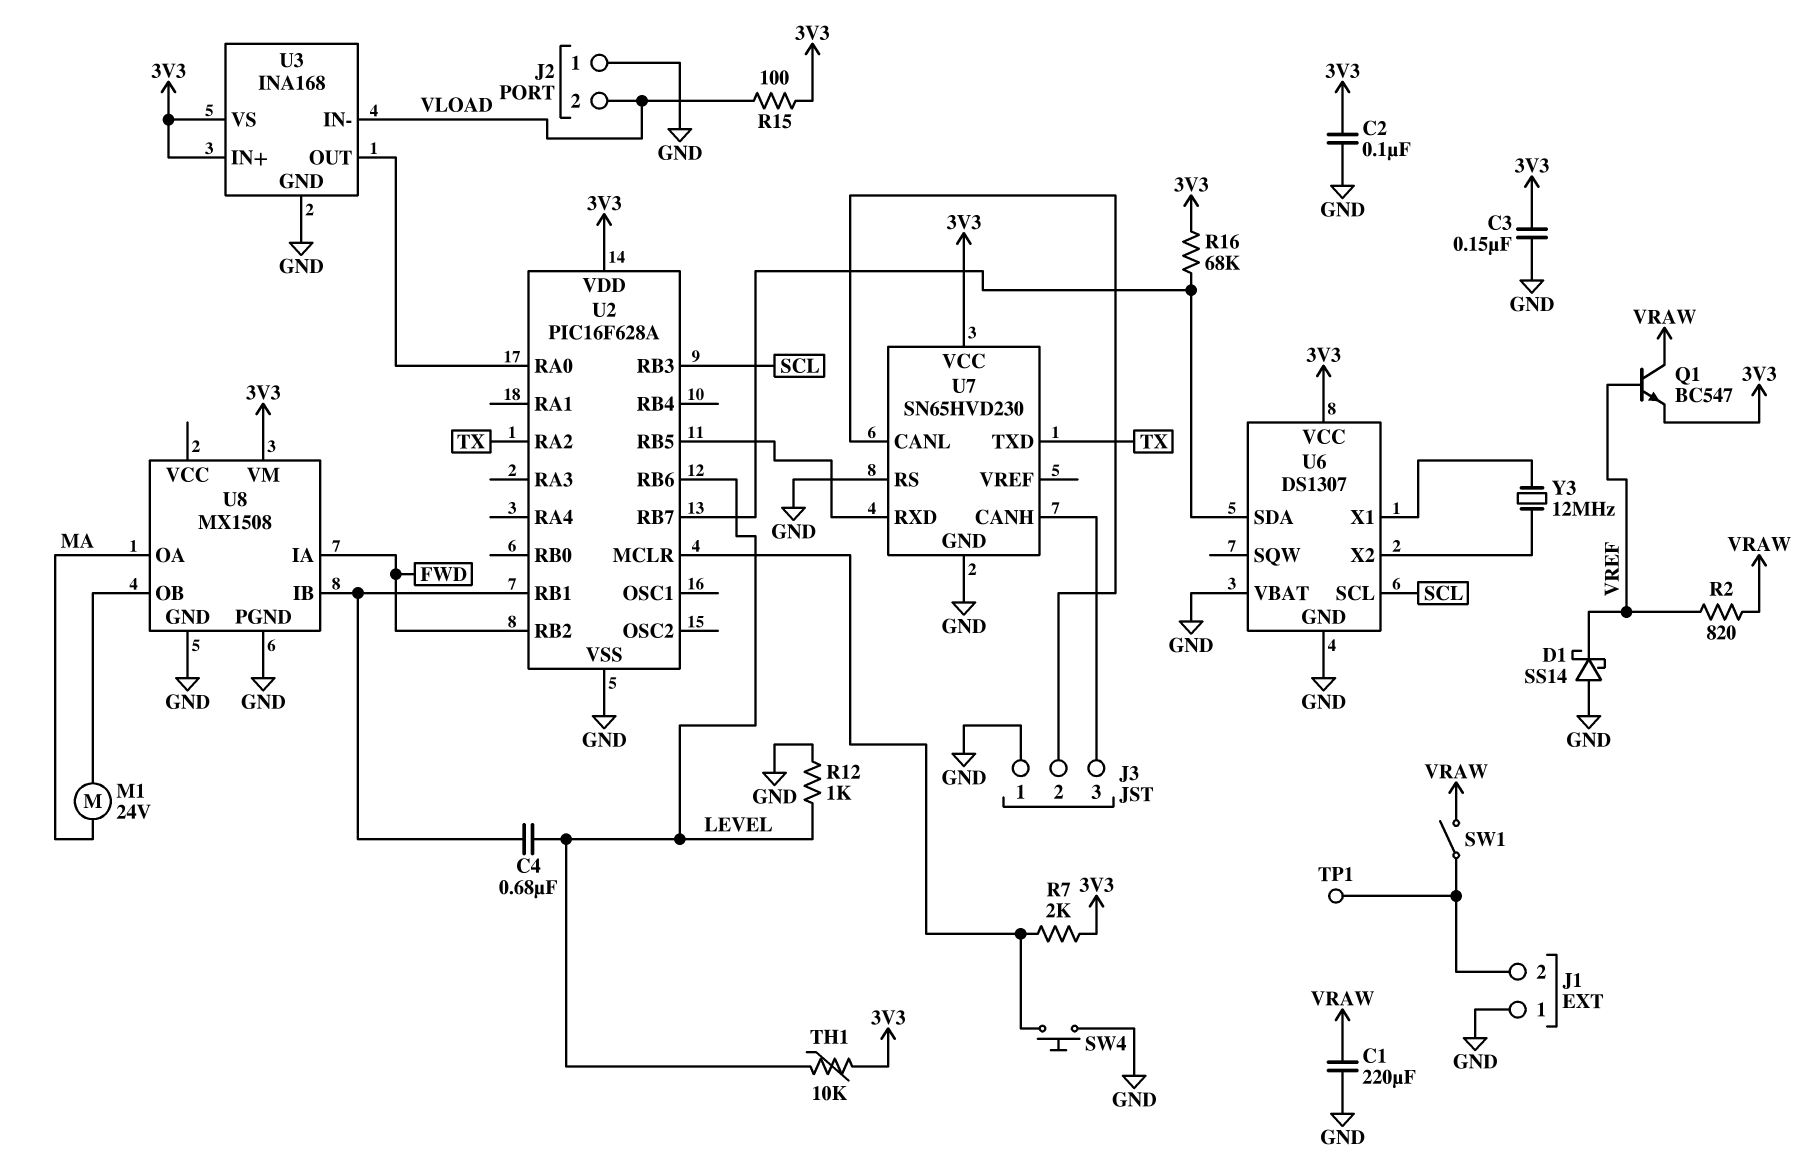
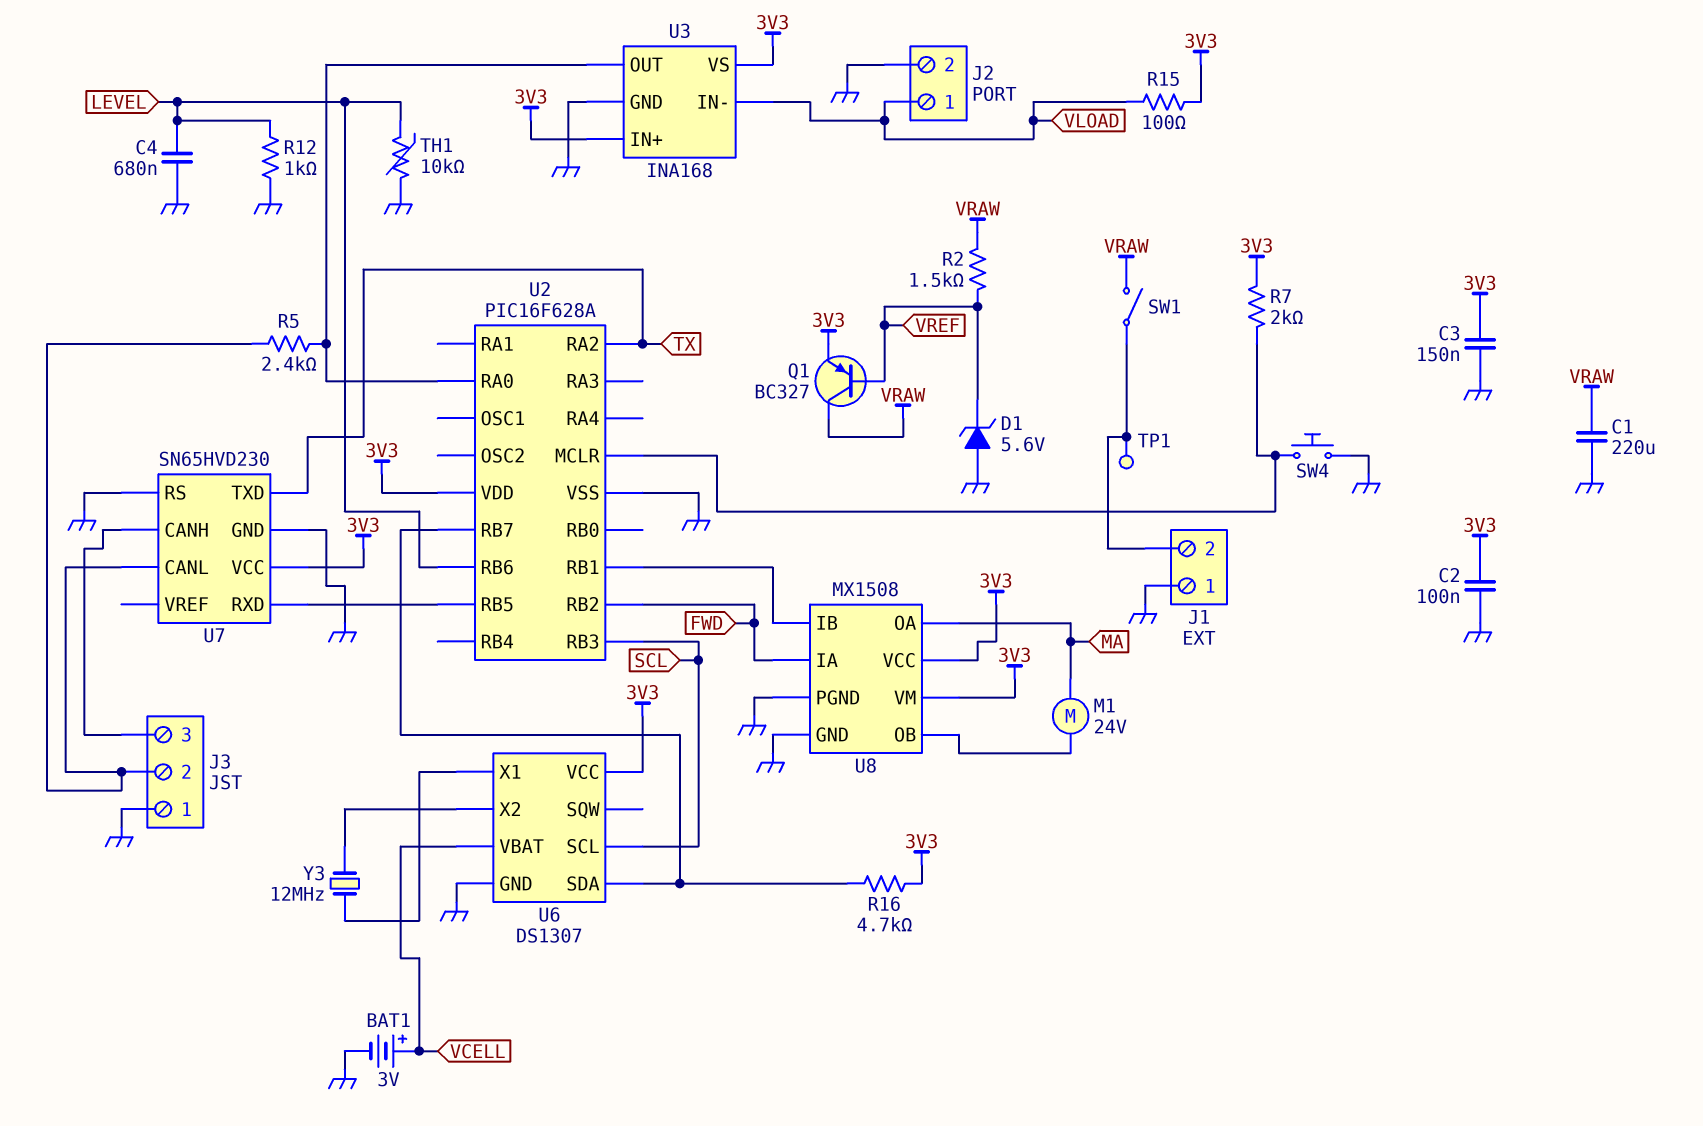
BAT1: none -> 3V (plus VCELL, minus GND)
C4: 680nF (LEVEL, U2/RB1) -> 680nF (GND, LEVEL)
D1: schottky SS14 (A GND, K VREF) -> zener 5.6V (A GND, K VREF)
J2 pin 1: GND -> VLOAD
J2 pin 2: VLOAD -> GND
Q1: NPN BC547 (B VREF, C VRAW, E 3V3) -> PNP BC327 (B VREF, C VRAW, E 3V3)
R2: 820 (VRAW, VREF) -> 1.5k (VRAW, VREF)
R5: none -> 2.4k (J3/2, U2/RA0)
R16: 68k (3V3, U2/RB7) -> 4.7k (3V3, U2/RB7)
TH1: 10k (3V3, LEVEL) -> 10k (GND, LEVEL)
U6 pin VBAT: GND -> VCELL
U8 pin VCC: none -> 3V3

